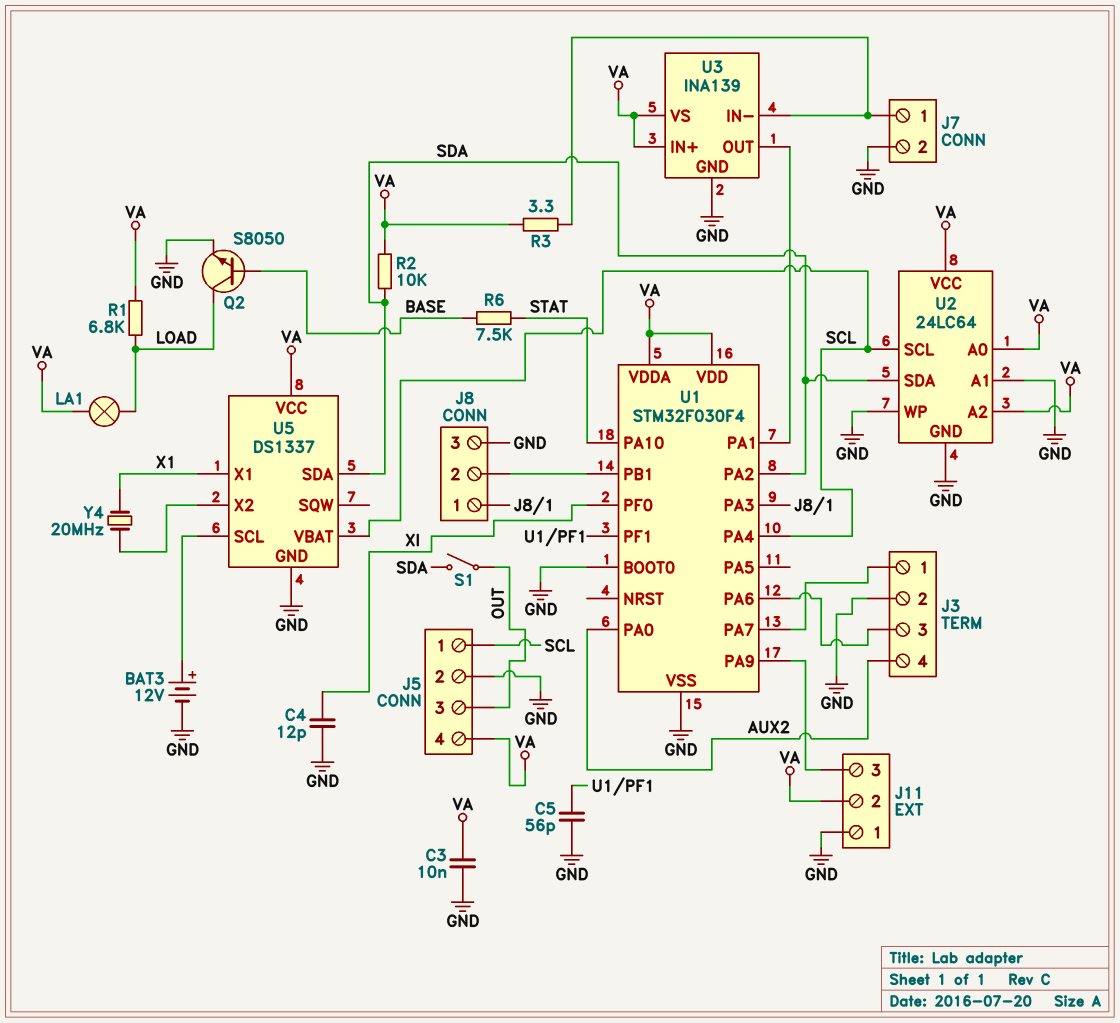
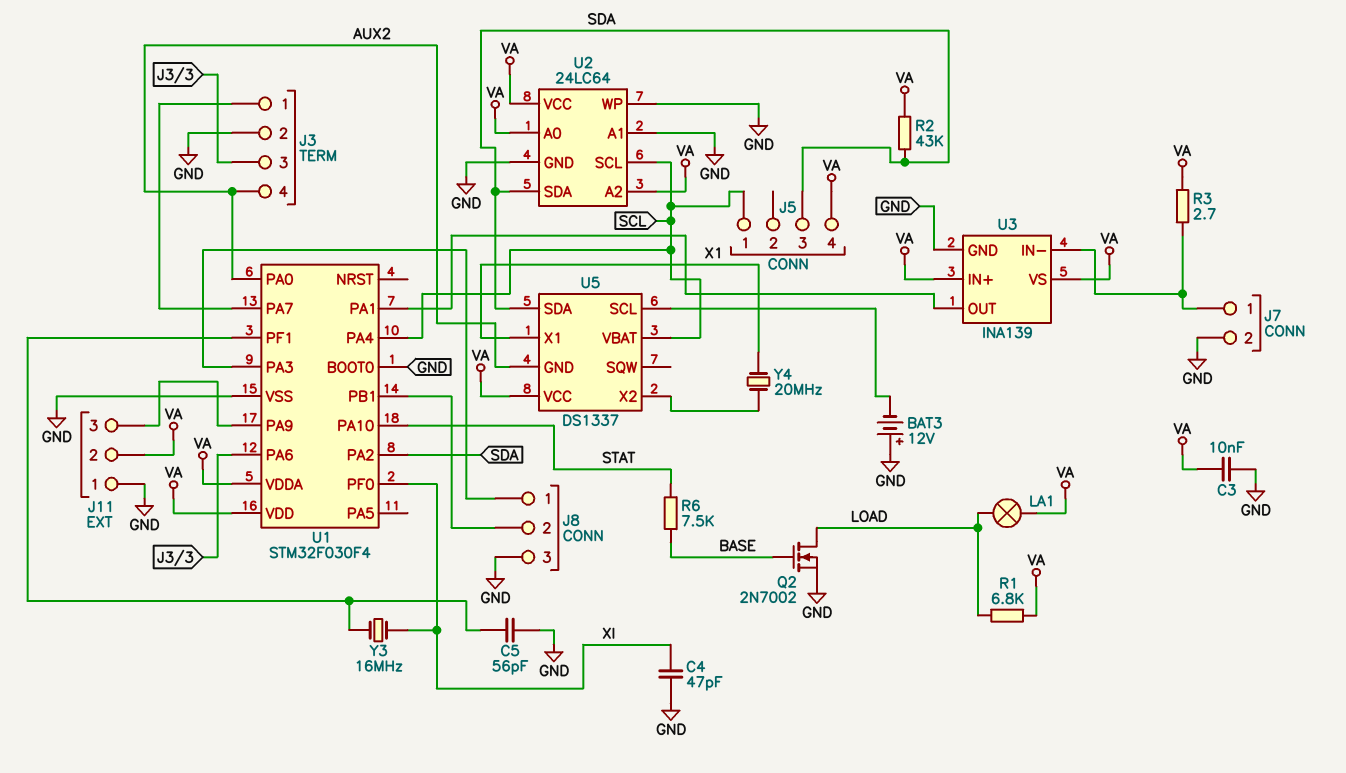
BAT3: 12V (plus U5/SCL, minus GND) -> 12V (plus GND, minus U5/SCL)
C4: 12pF (GND, XI) -> 47pF (GND, XI)
J5 pin 2: GND -> none
J5 pin 3: OUT -> SDA
Q2: NPN S8050 (B BASE, C LOAD, E GND) -> NMOS 2N7002 (G BASE, D LOAD, S GND)
R2: 10k (SDA, VA) -> 43k (SDA, VA)
R3: 3.3 (J7/1, VA) -> 2.7 (J7/1, VA)
S1: switch (OUT, SDA) -> none
U5 pin GND: GND -> AUX2
Y3: none -> 16MHz (U1/PF1, XI)

